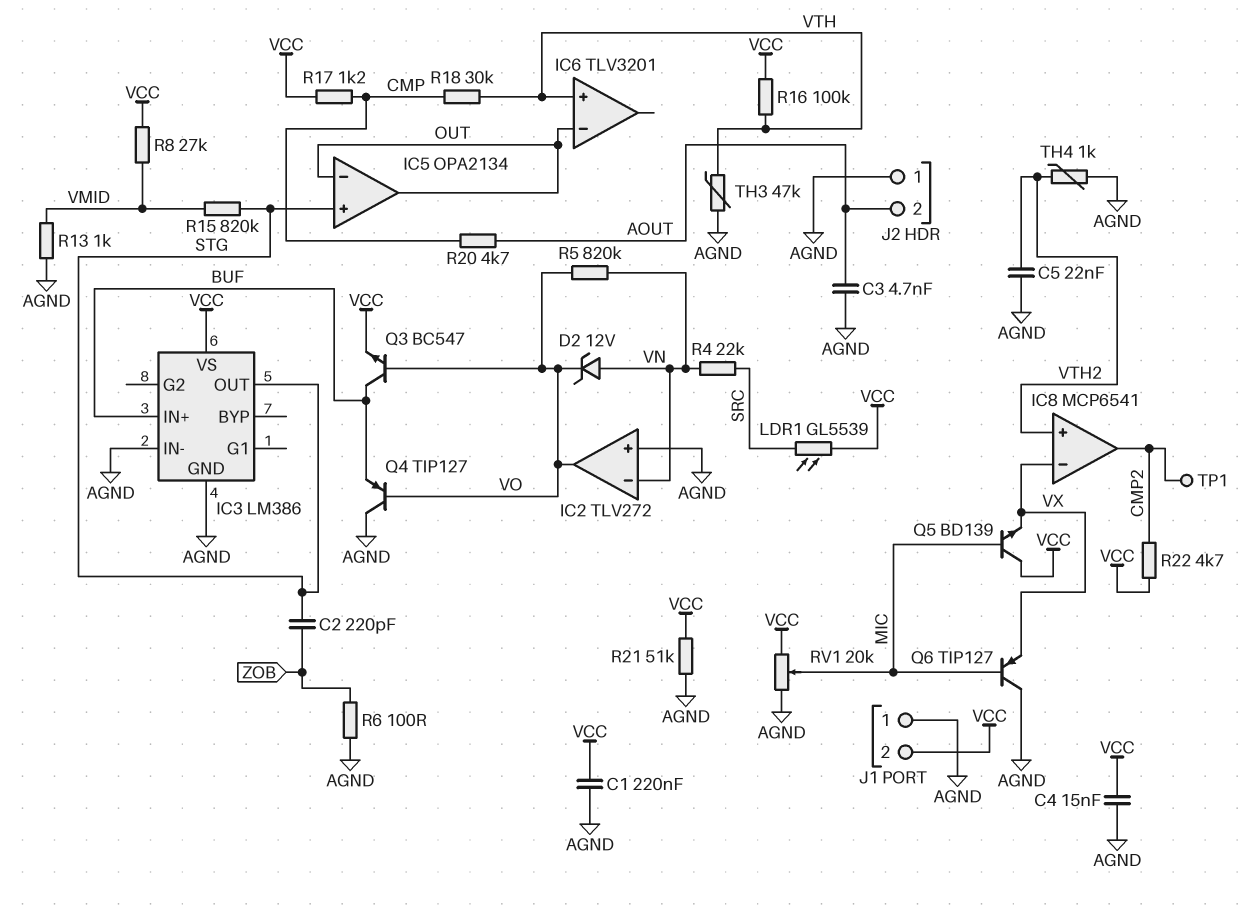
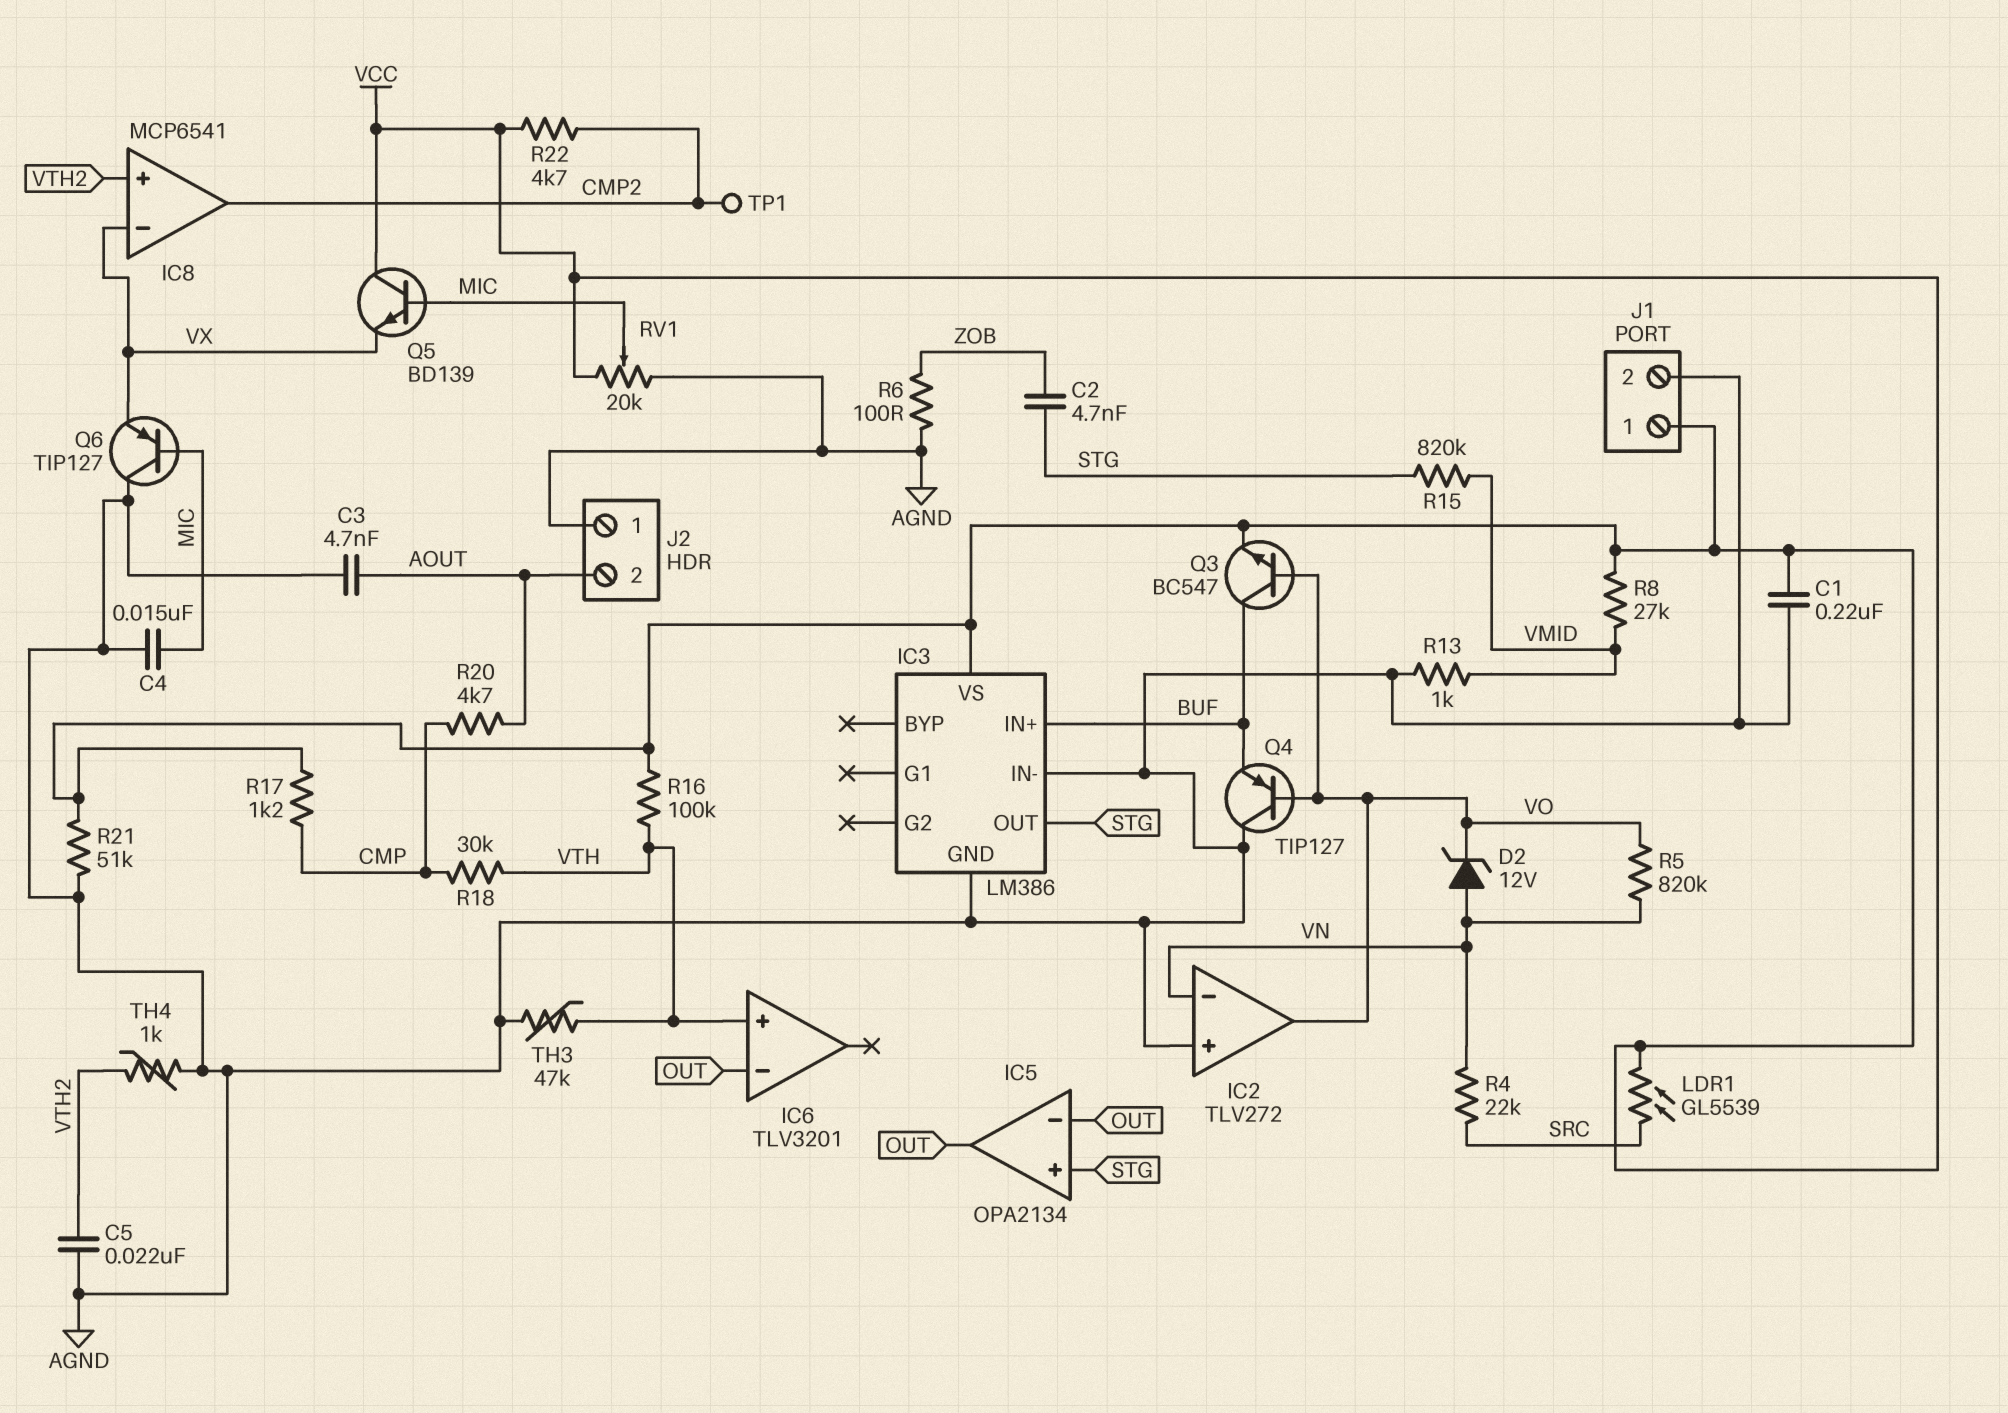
C2: 220pF (STG, ZOB) -> 4.7nF (STG, ZOB)
C4: 15nF (AGND, VCC) -> 15nF (AGND, MIC)
J1 pin 1: AGND -> VCC
J1 pin 2: VCC -> AGND

